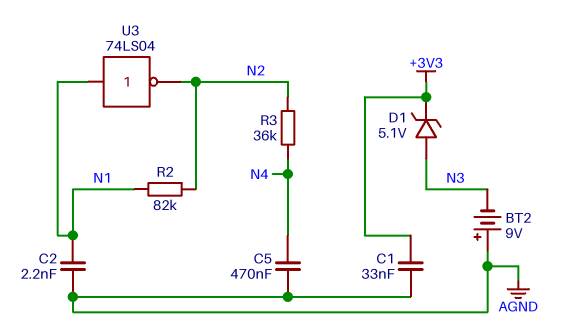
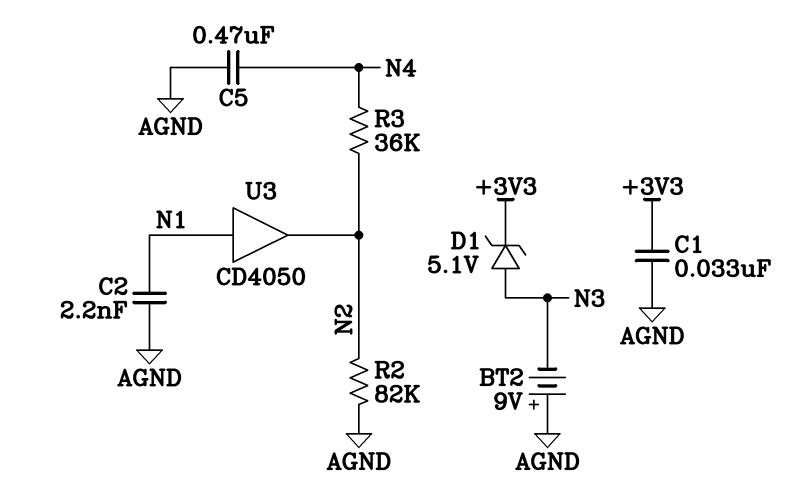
R2: 82k (N1, N2) -> 82k (AGND, N2)
U3: NOT 74LS04 (in N1, out N2) -> buffer CD4050 (in N1, out N2)

